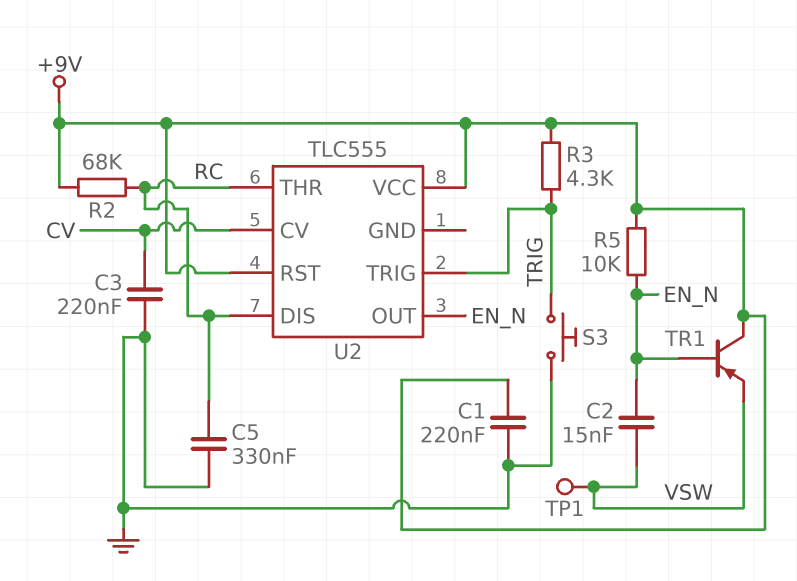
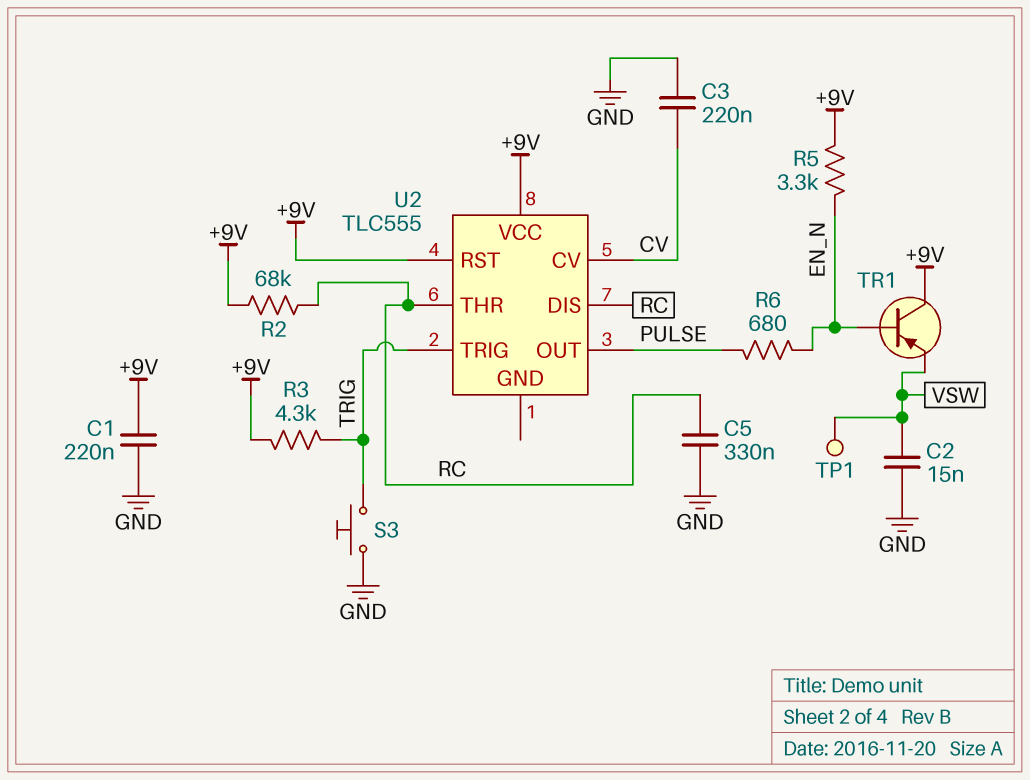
C2: 15nF (EN_N, VSW) -> 15nF (GND, VSW)
R5: 10k (+9V, EN_N) -> 3.3k (+9V, EN_N)
R6: none -> 680 (EN_N, PULSE)
U2 pin OUT: EN_N -> PULSE

